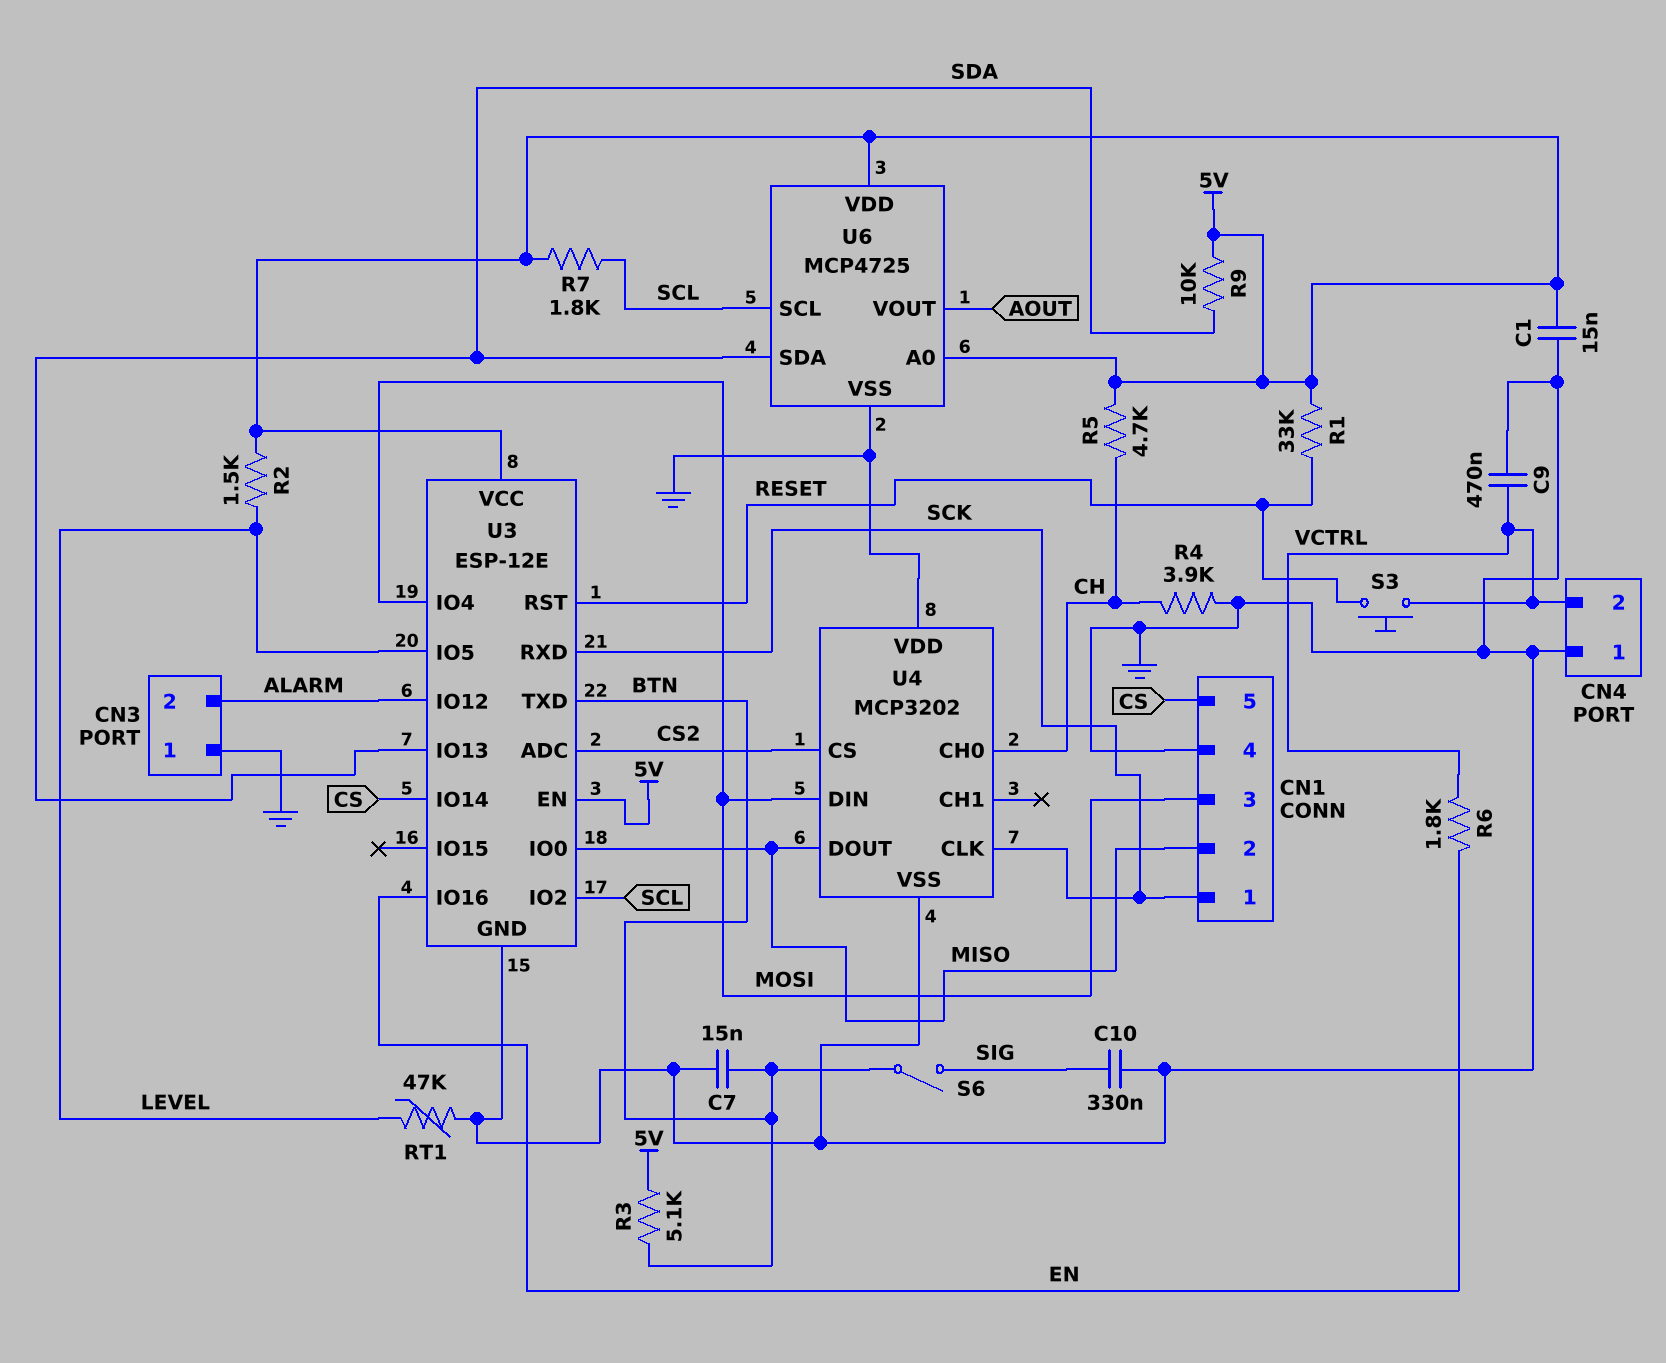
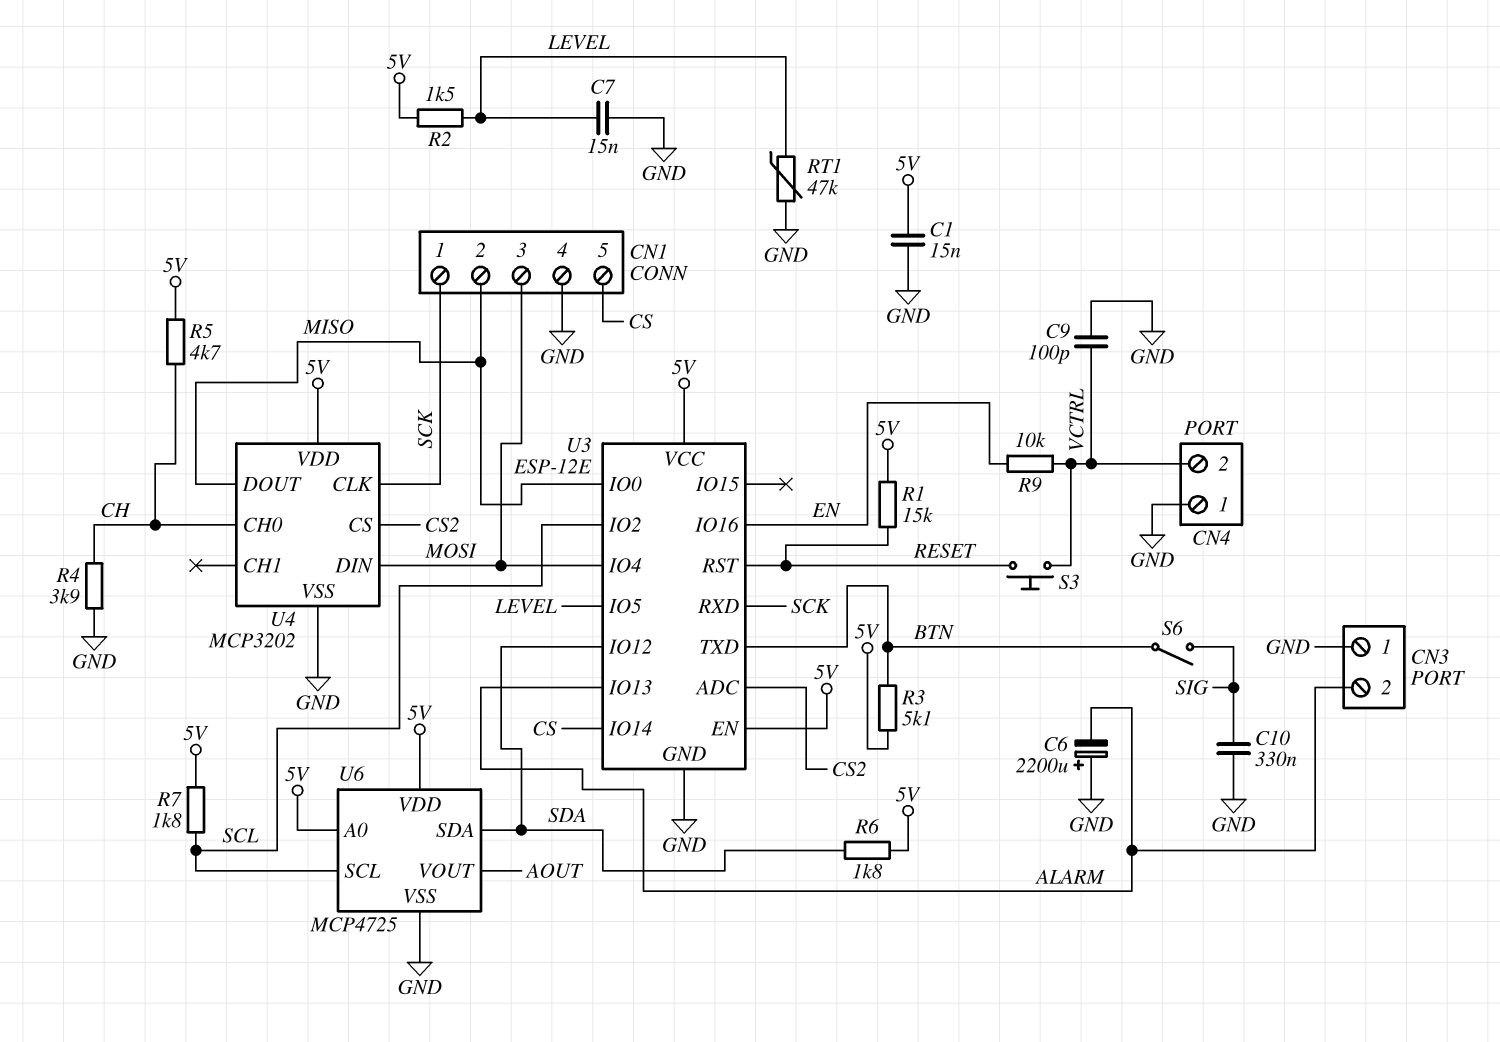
C6: none -> 2200uF (plus GND, minus ALARM)
C7: 15nF (BTN, GND) -> 15nF (GND, LEVEL)
C9: 470nF (GND, VCTRL) -> 100pF (GND, VCTRL)
R1: 33k (5V, RESET) -> 15k (5V, RESET)
R6: 1.8k (EN, VCTRL) -> 1.8k (5V, SDA)
R9: 10k (5V, SDA) -> 10k (EN, VCTRL)
U3 pin IO12: ALARM -> SDA
U3 pin IO13: SDA -> ALARM
U4 pin VDD: GND -> 5V

